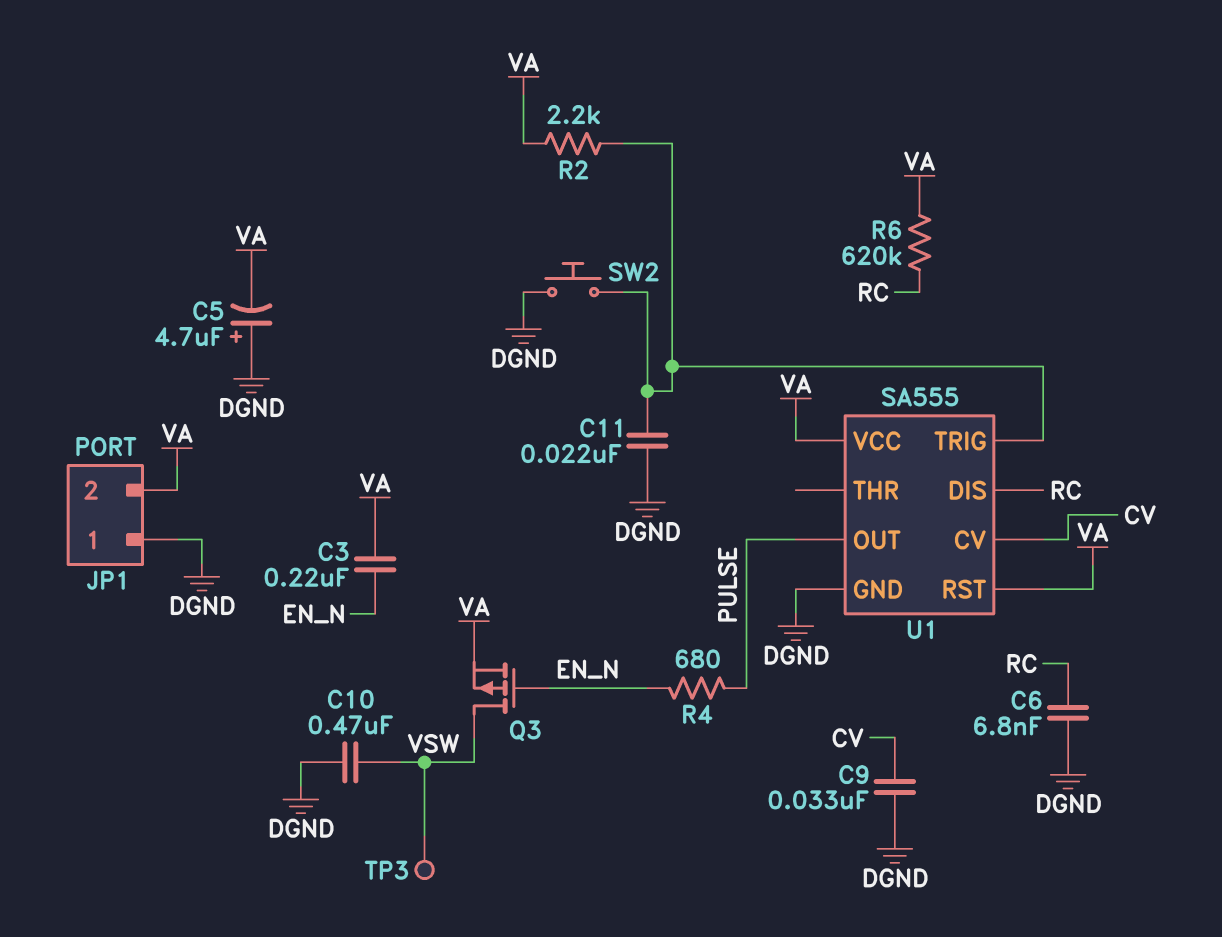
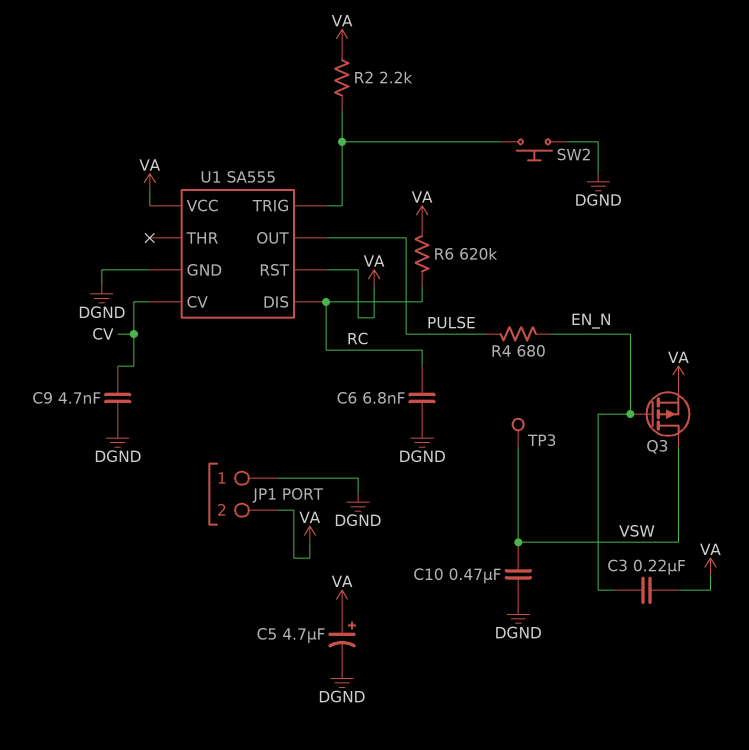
C5: 4.7uF (plus DGND, minus VA) -> 4.7uF (plus VA, minus DGND)
C9: 33nF (CV, DGND) -> 4.7nF (CV, DGND)
C11: 22nF (DGND, U1/TRIG) -> none

